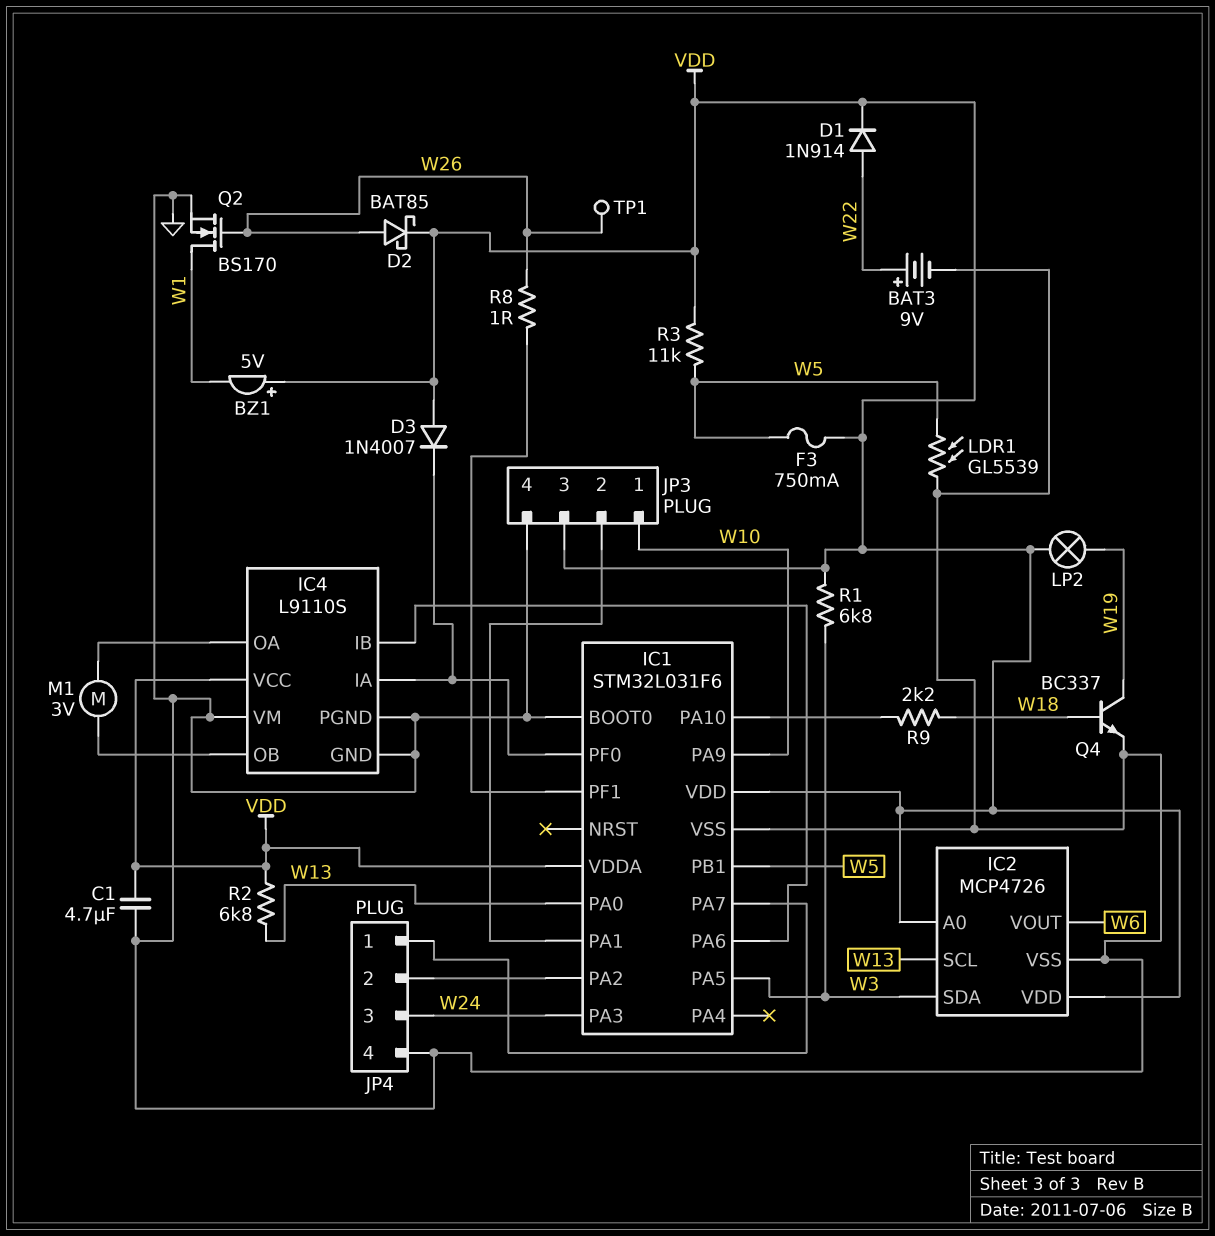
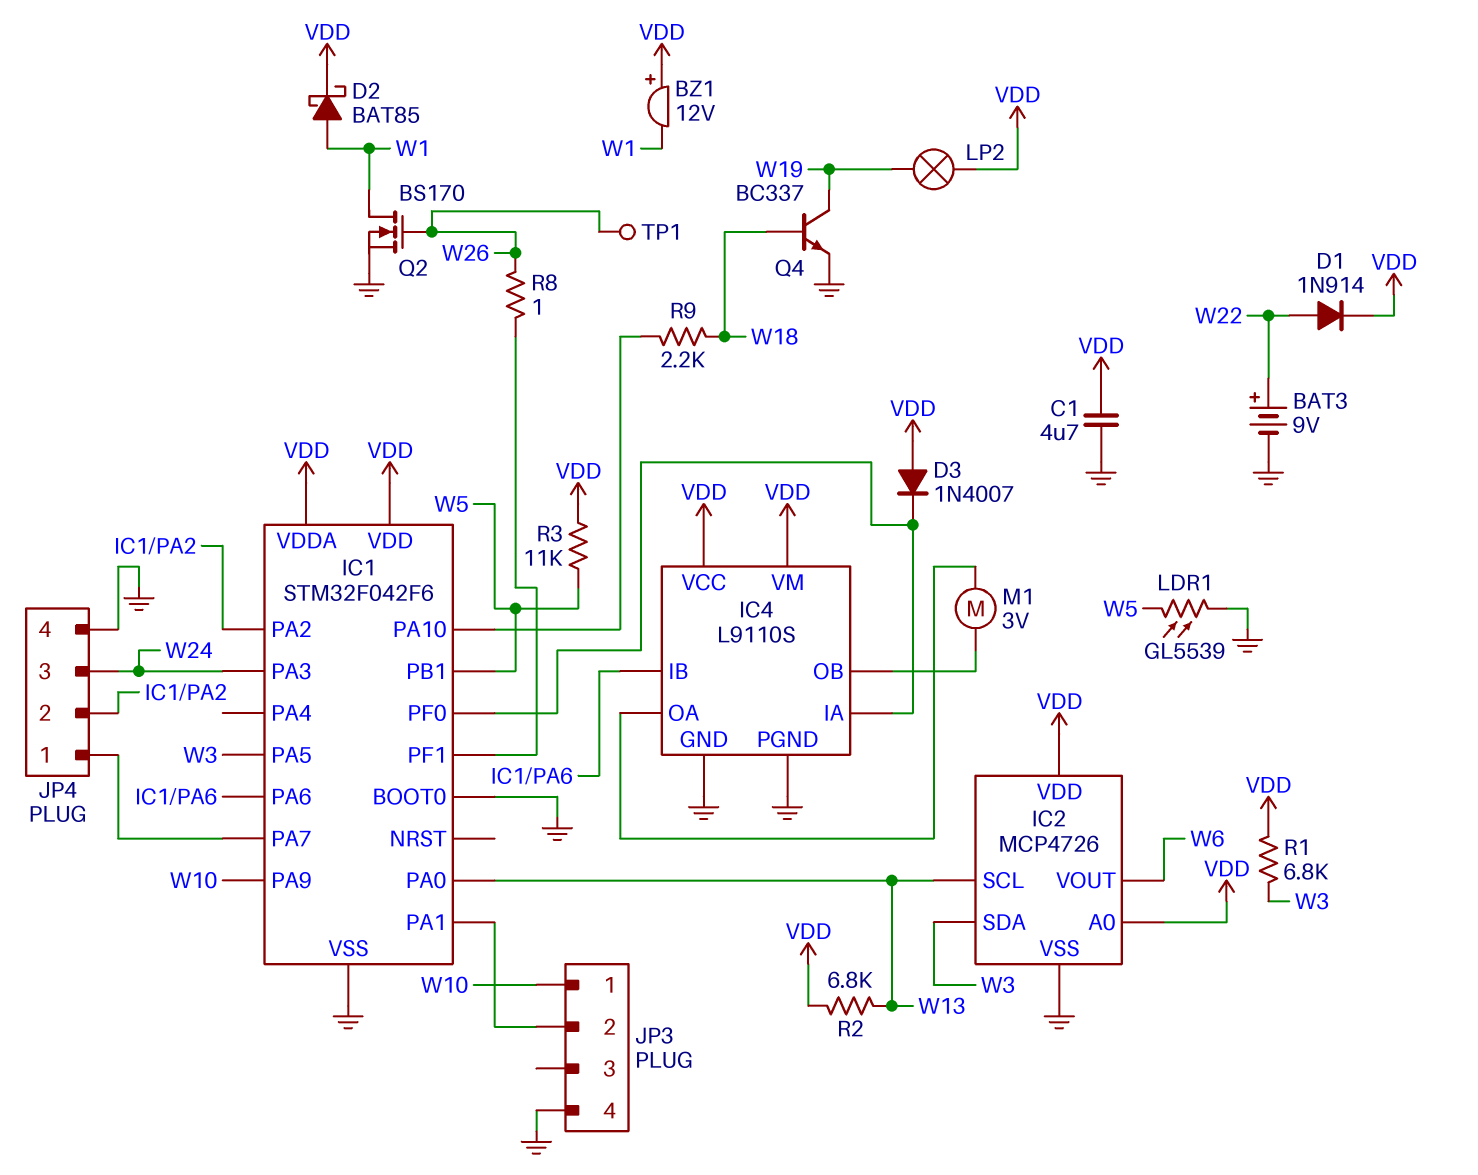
BZ1: buzzer 5V (plus VDD, minus W1) -> buzzer 12V (plus VDD, minus W1)
D2: schottky BAT85 (A W26, K VDD) -> schottky BAT85 (A W1, K VDD)
F3: 750mA (VDD, W5) -> none
IC1: STM32L031F6 -> STM32F042F6
IC4 pin VM: GND -> VDD
JP3 pin 3: VDD -> none

